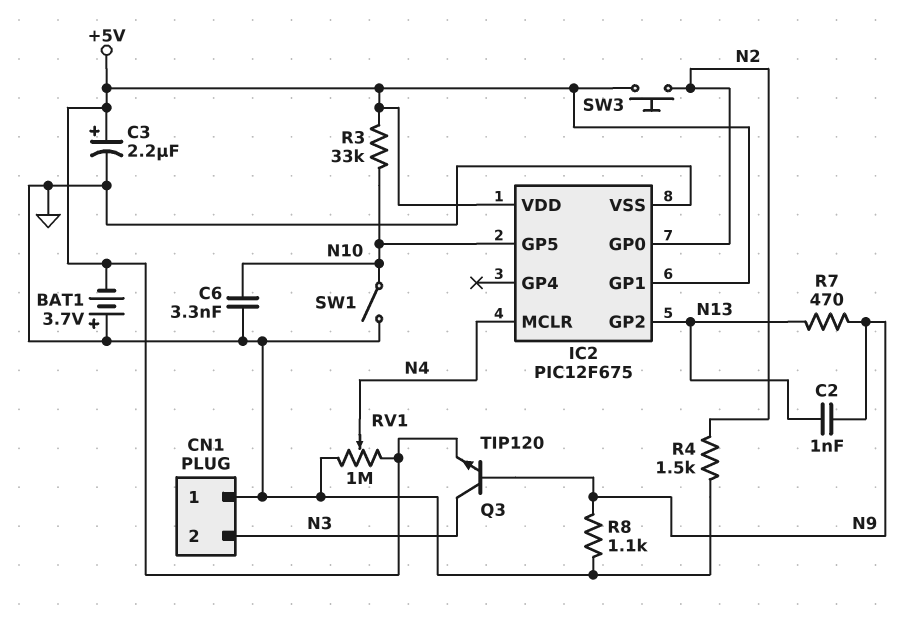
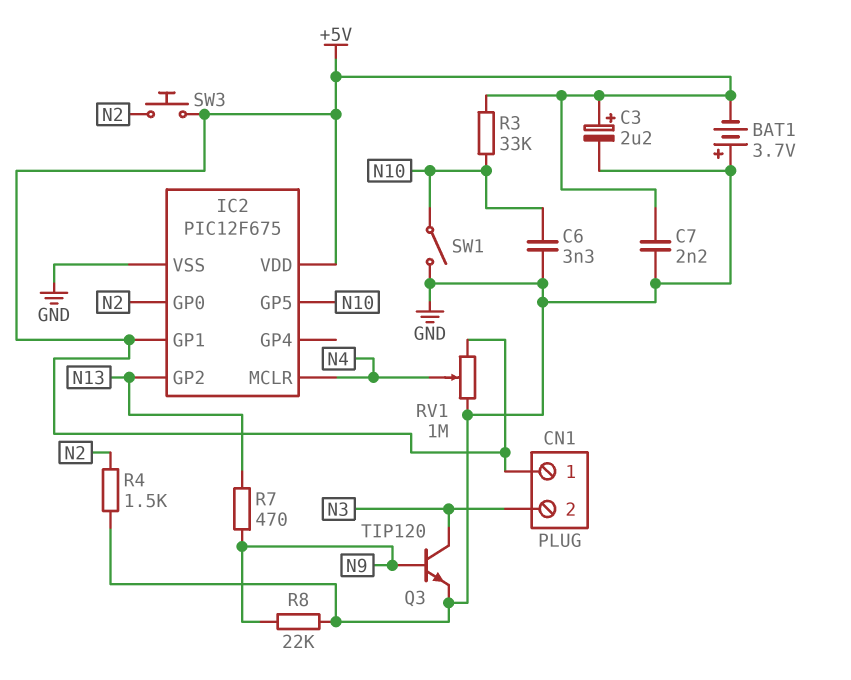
C2: 1nF (N9, N13) -> none
C7: none -> 2.2nF (+5V, GND)
CN1 pin 1: GND -> +5V
Q3: NPN TIP120 (B N9, C N3, E +5V) -> NPN TIP120 (B N9, C N3, E GND)
R8: 1.1k (GND, N9) -> 22k (GND, N9)

